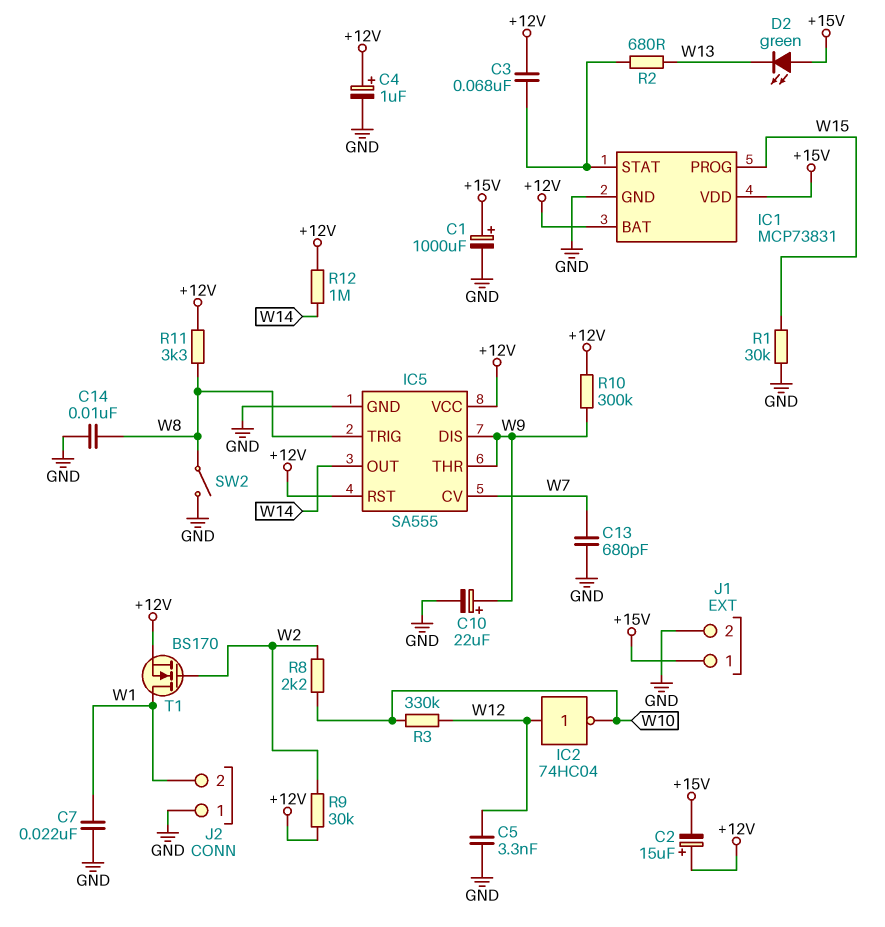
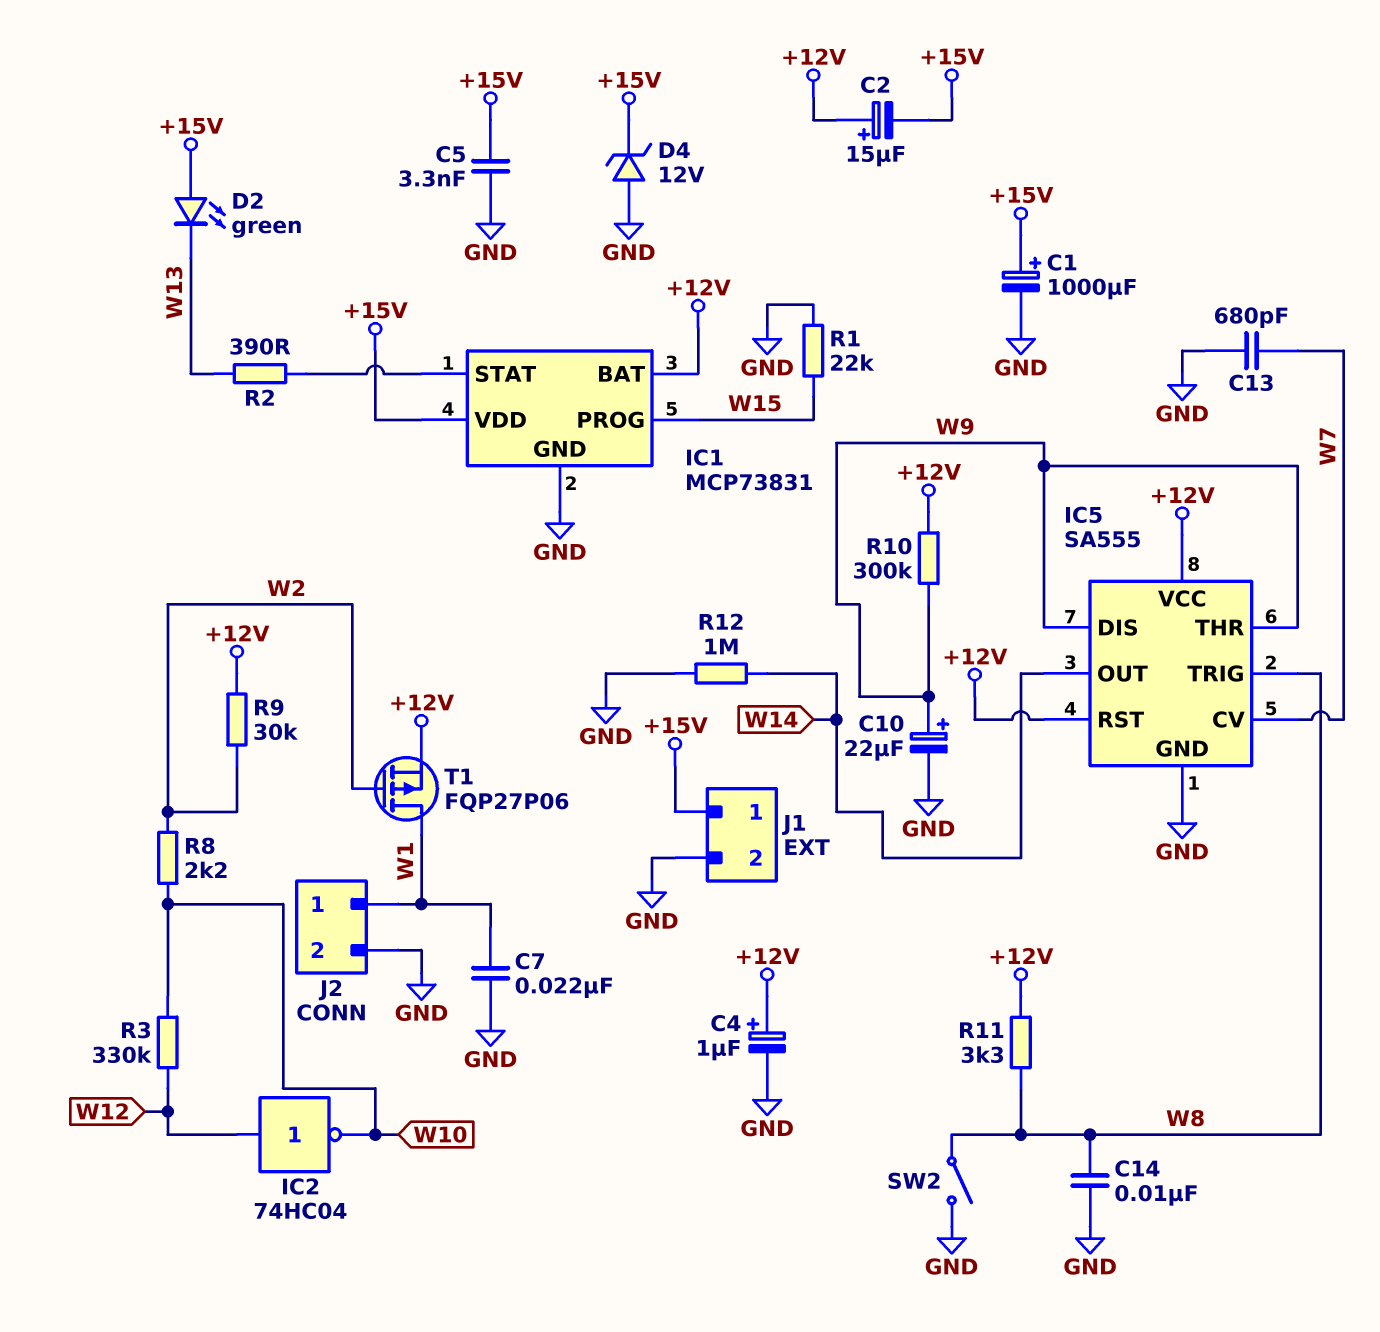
C3: 68nF (+12V, IC1/STAT) -> none
C5: 3.3nF (GND, W12) -> 3.3nF (+15V, GND)
D4: none -> zener 12V (A GND, K +15V)
J2 pin 1: GND -> W1
J2 pin 2: W1 -> GND
R1: 30k (GND, W15) -> 22k (GND, W15)
R2: 680 (IC1/STAT, W13) -> 390 (IC1/STAT, W13)
R12: 1M (+12V, W14) -> 1M (GND, W14)
T1: NMOS BS170 (G W2, D W1, S +12V) -> PMOS FQP27P06 (G W2, D W1, S +12V)

